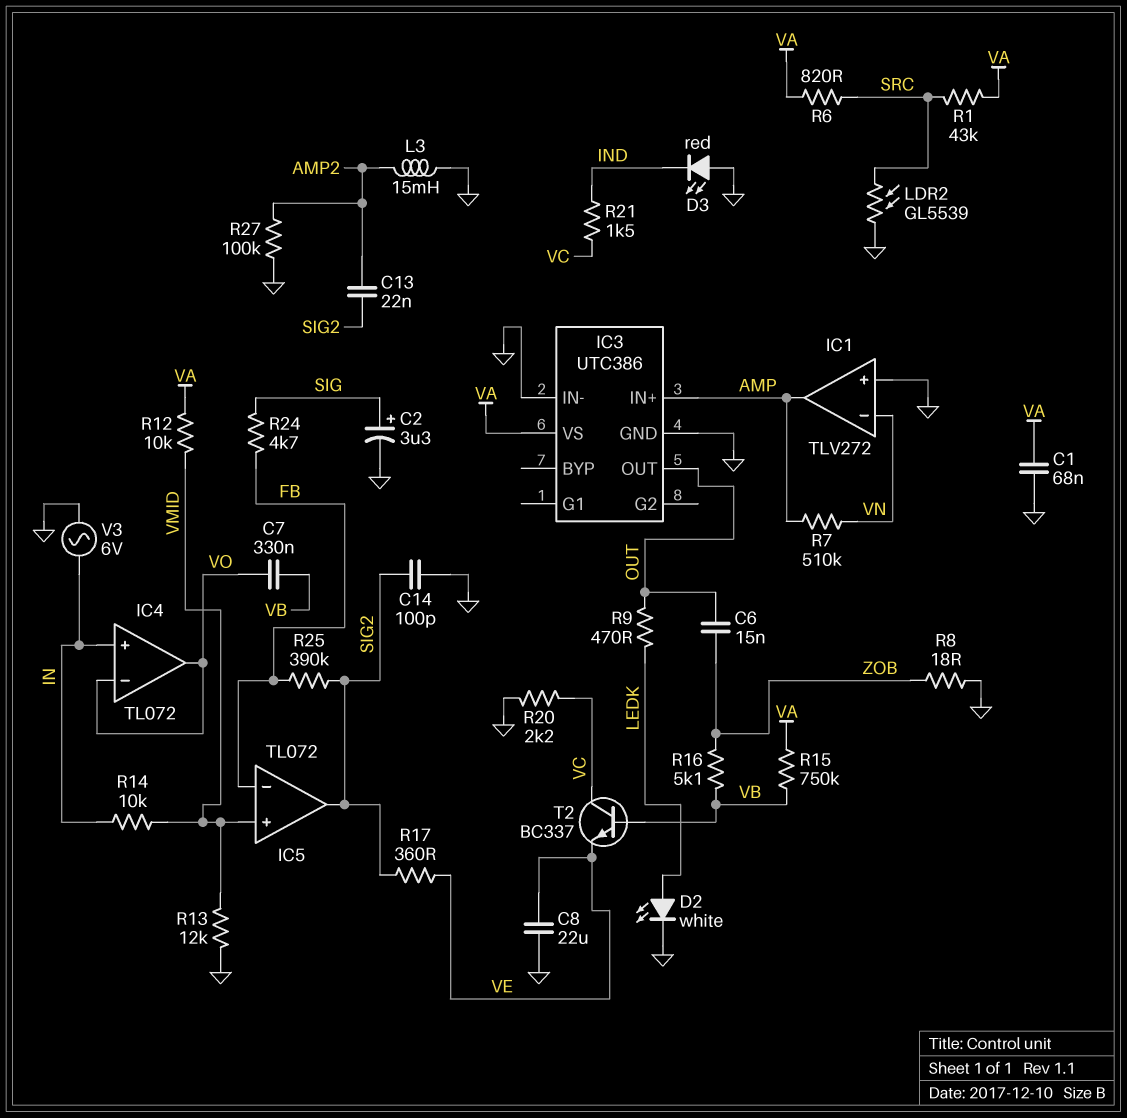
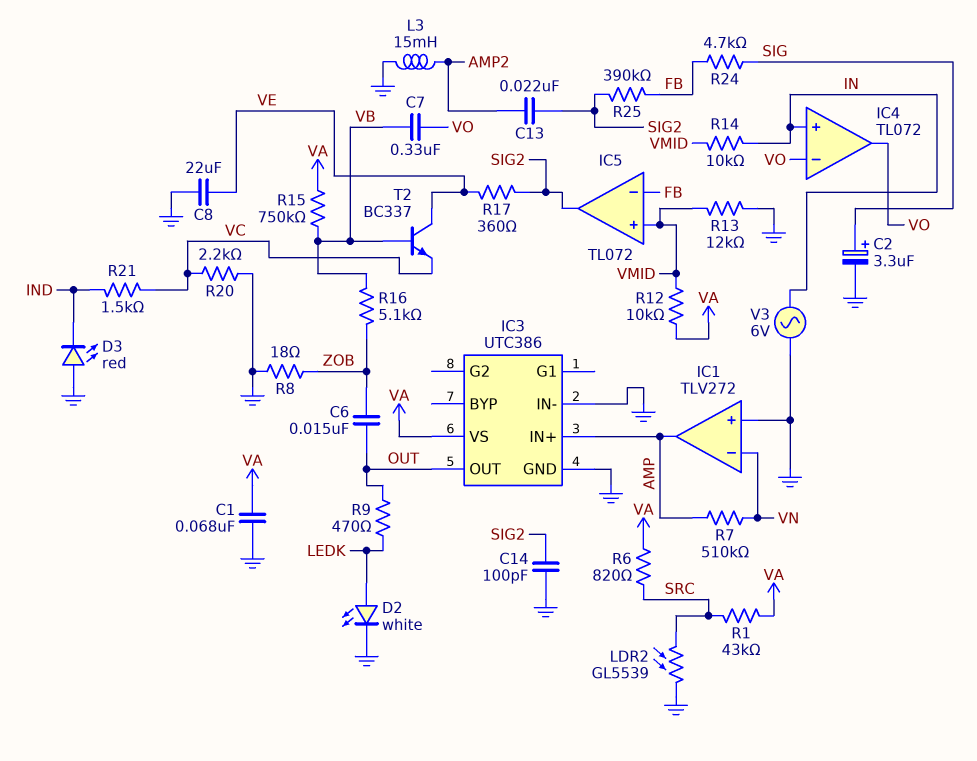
R27: 100k (AMP2, GND) -> none
T2: NPN BC337 (B VB, C VC, E VE) -> NPN BC337 (B VB, C VE, E VC)

